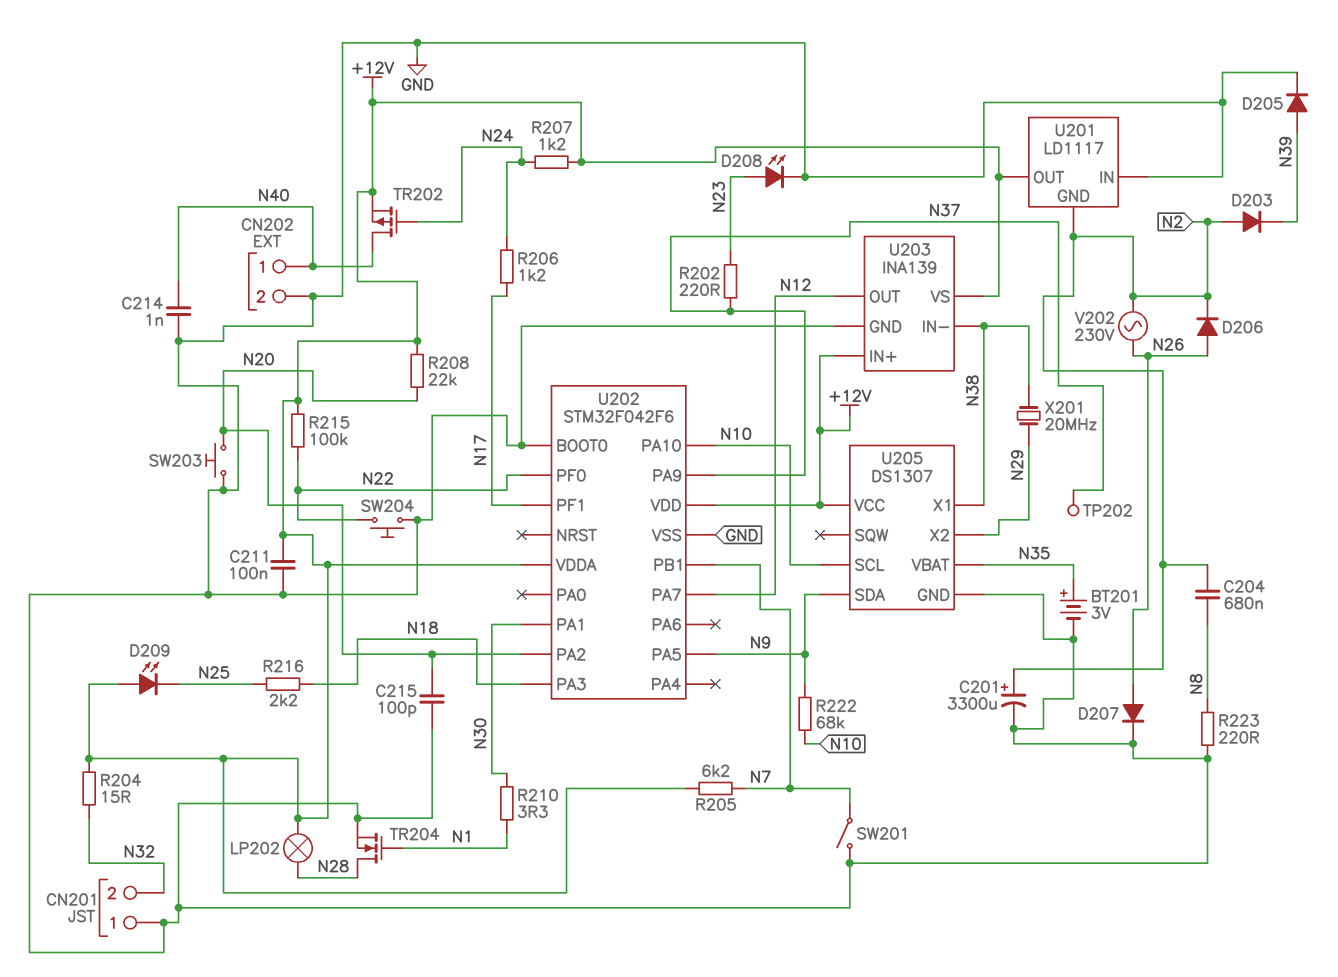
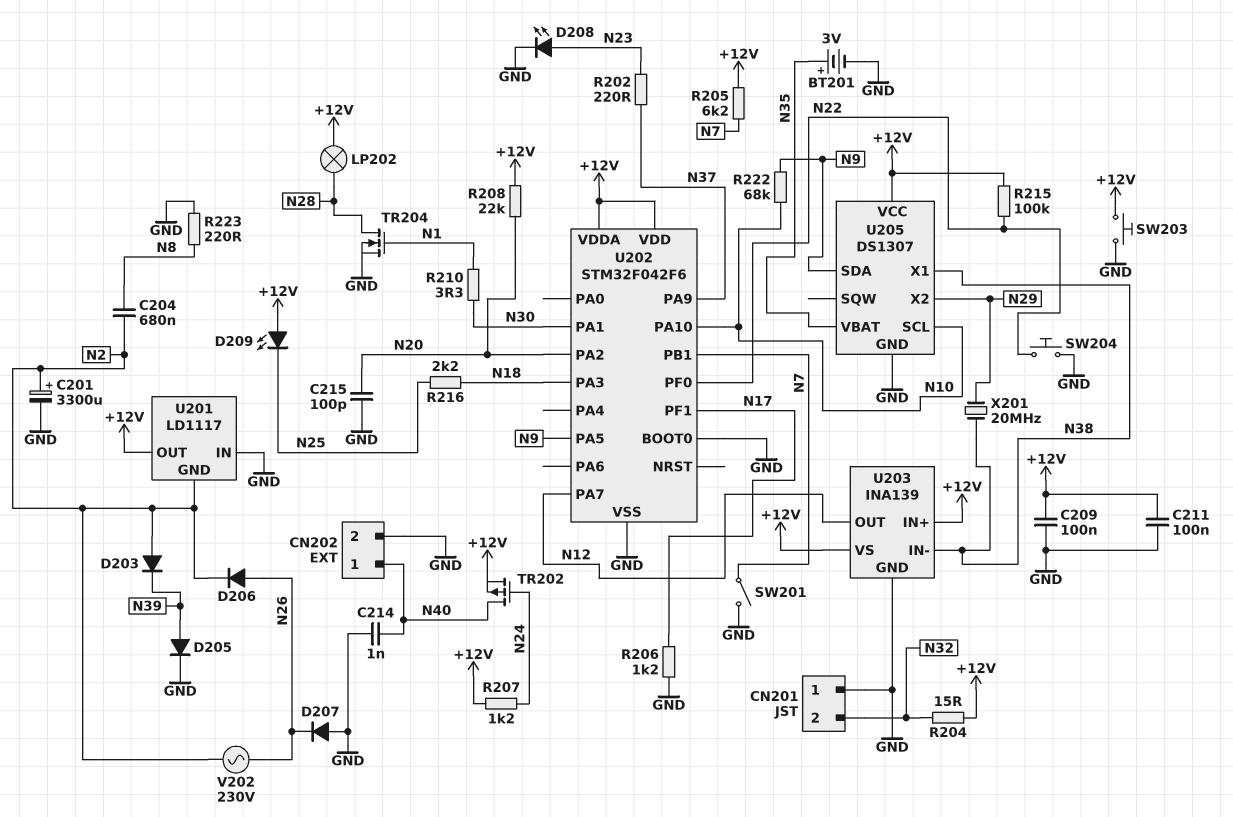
C209: none -> 100nF (+12V, GND)
D207: diode (A N26, K GND) -> diode (A GND, K N26)
R206: 1.2k (N17, N24) -> 1.2k (GND, N17)
SW203: button (GND, N20) -> button (+12V, GND)
TP202: test point (N37) -> none

